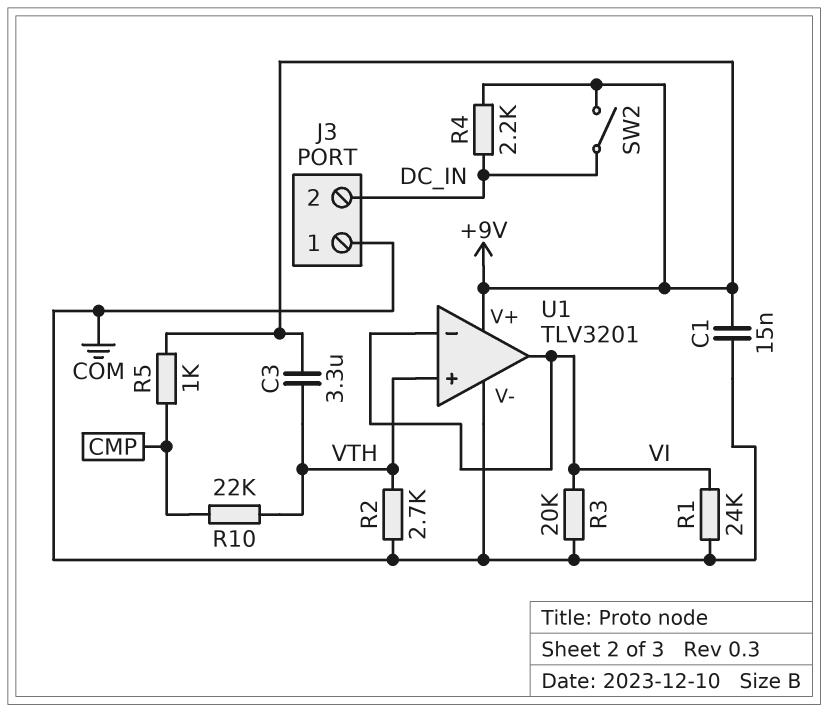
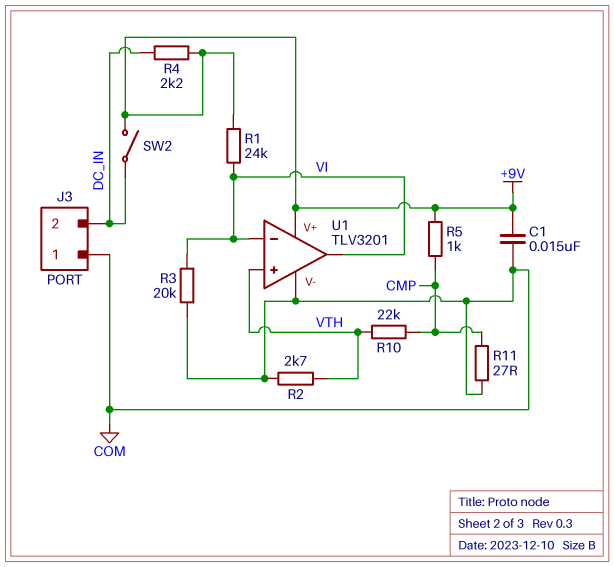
C3: 3.3uF (+9V, VTH) -> none
R1: 24k (COM, VI) -> 24k (+9V, VI)
R11: none -> 27 (CMP, COM)

